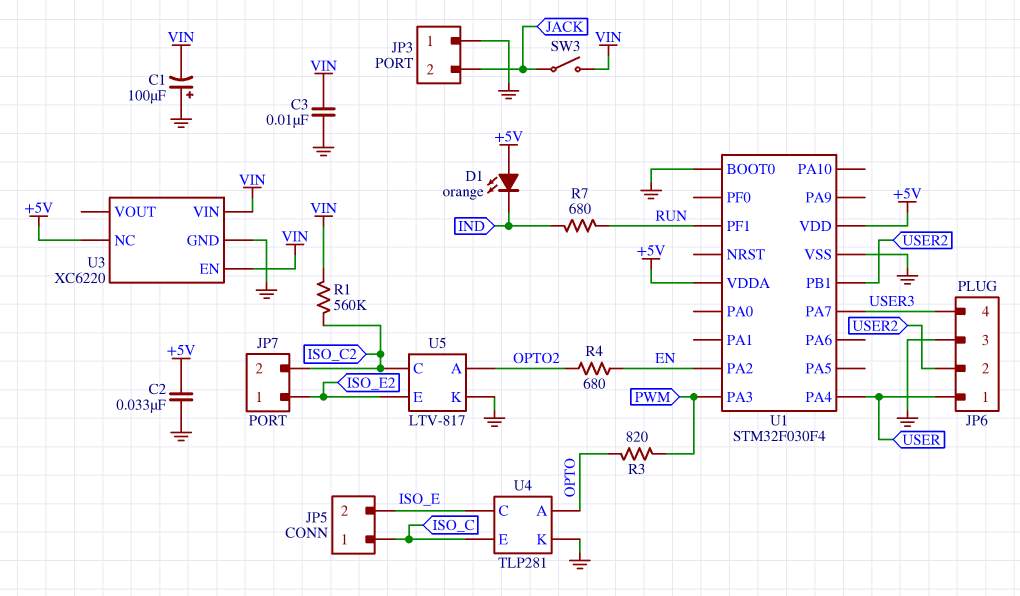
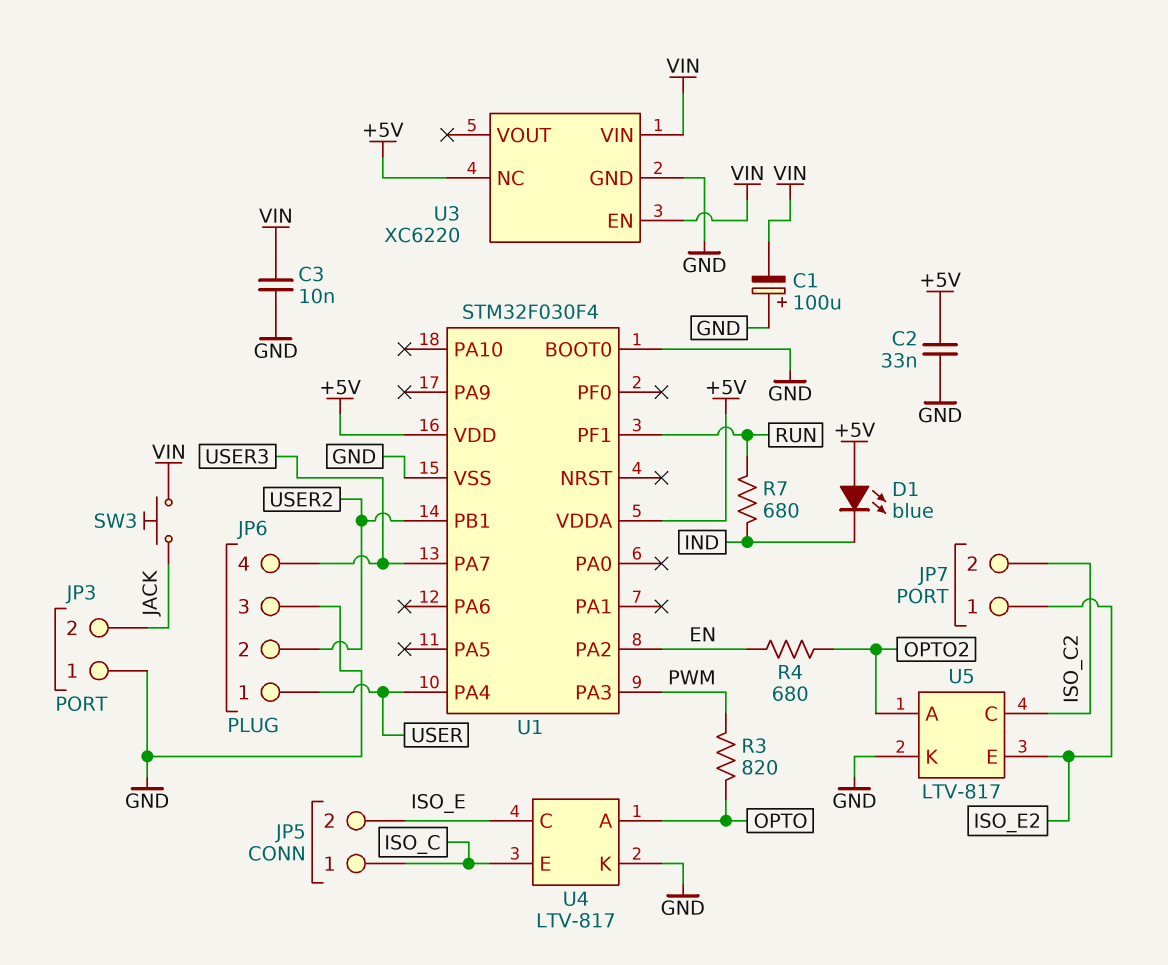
D1: LED orange (A +5V, K IND) -> LED blue (A +5V, K IND)
R1: 560k (ISO_C2, VIN) -> none
SW3: switch (JACK, VIN) -> button (JACK, VIN)
U4: TLP281 -> LTV-817

